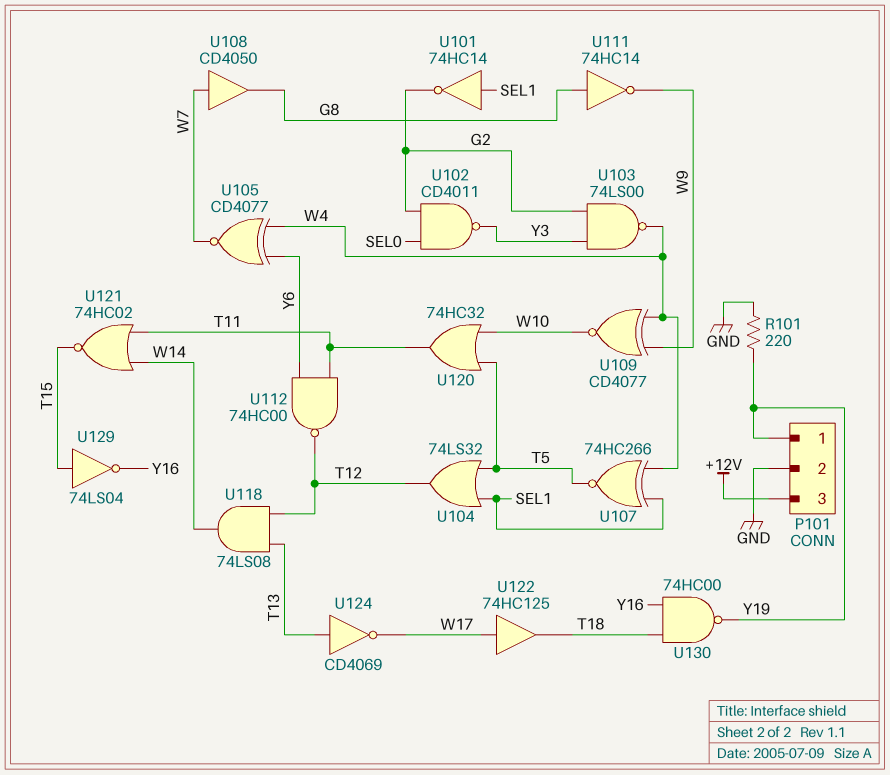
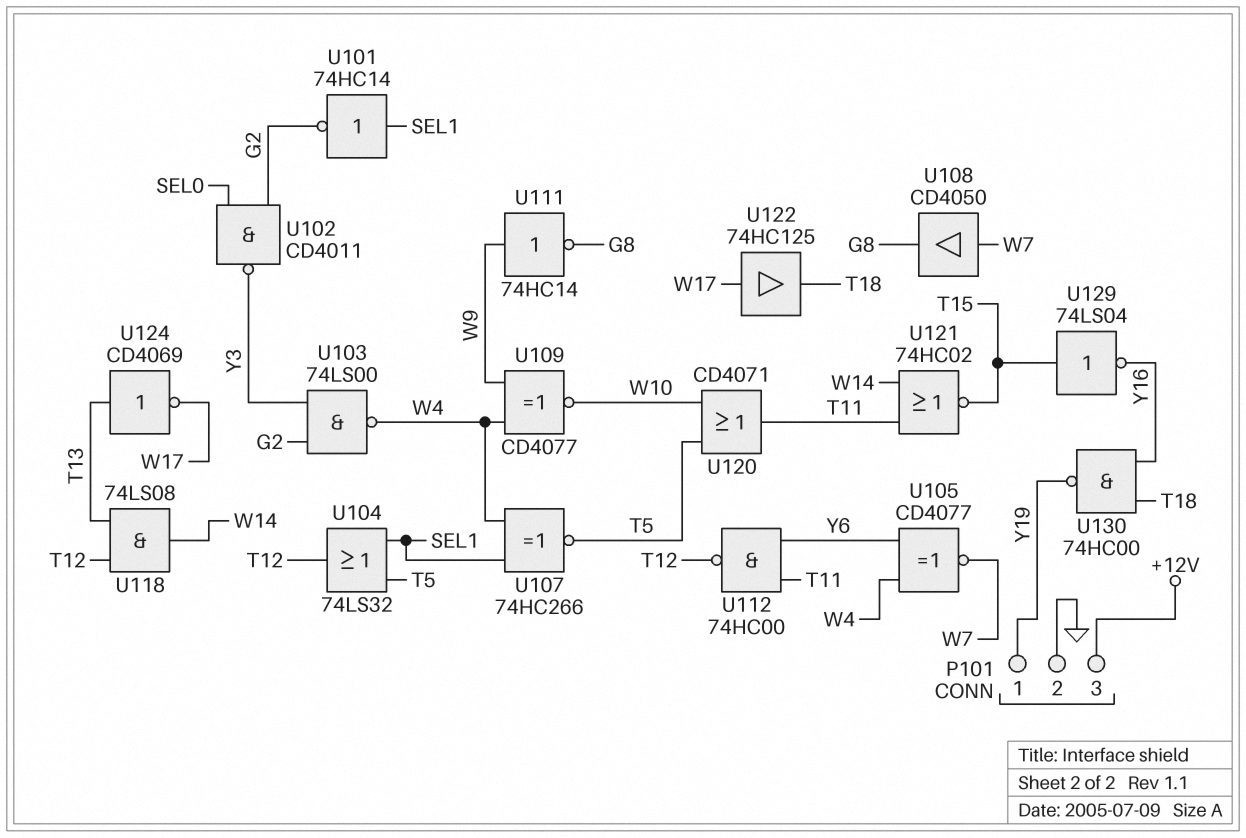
R101: 220 (GND, Y19) -> none
U111: NOT 74HC14 (in G8, out W9) -> NOT 74HC14 (in W9, out G8)
U120: OR 74HC32 (in T5, in W10, out T11) -> OR CD4071 (in T5, in W10, out T11)

